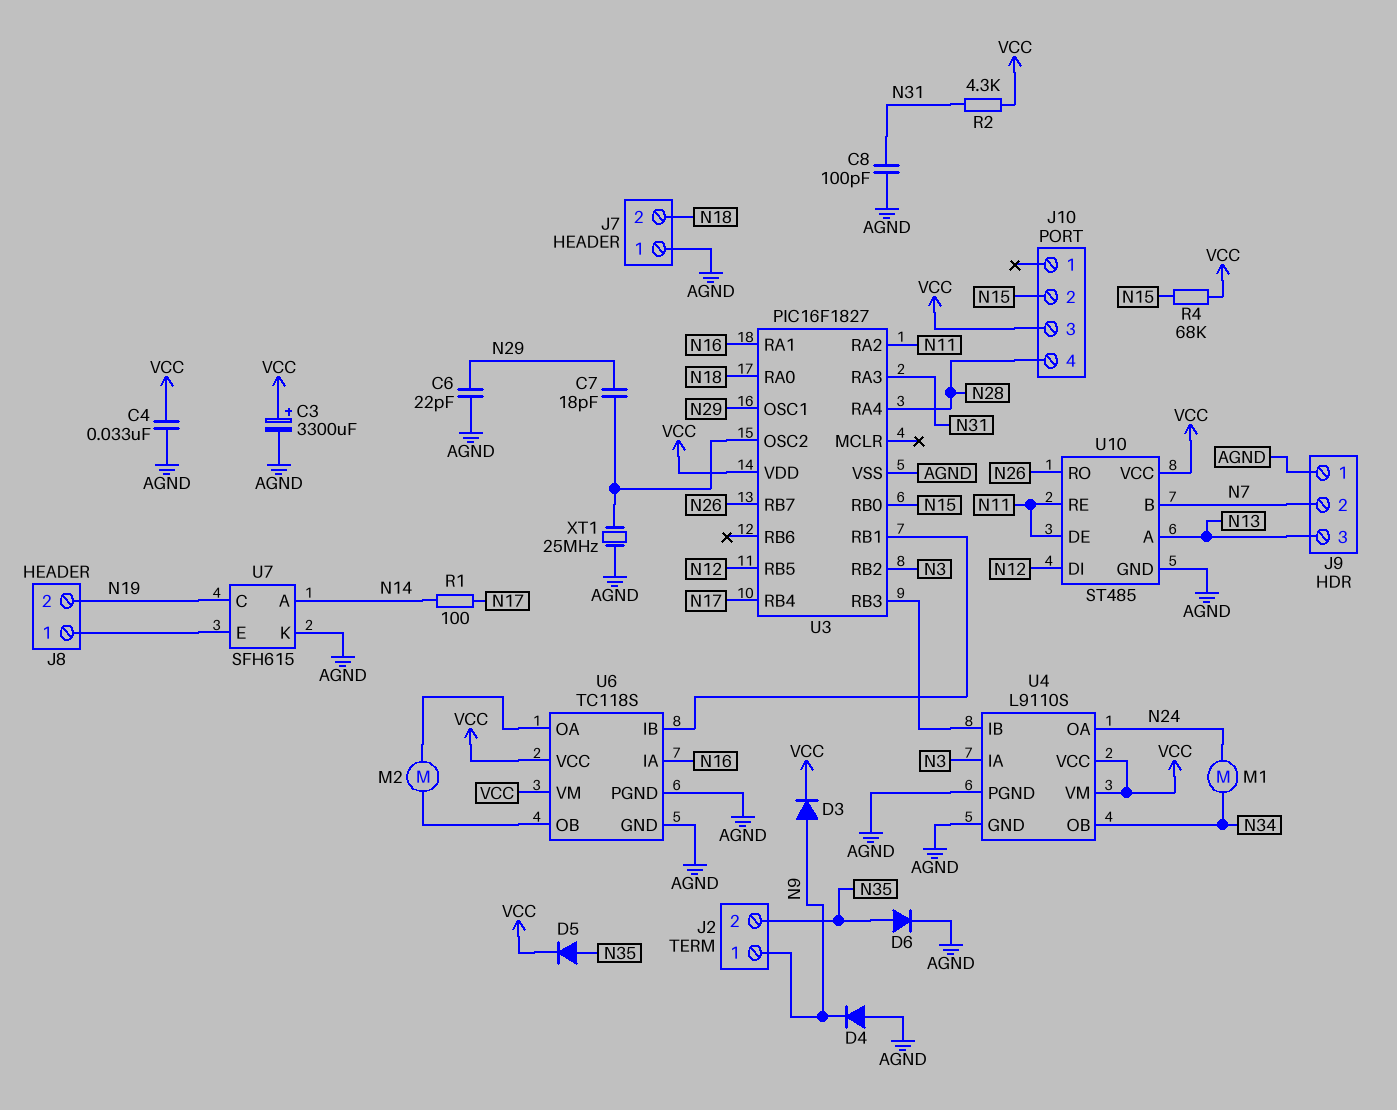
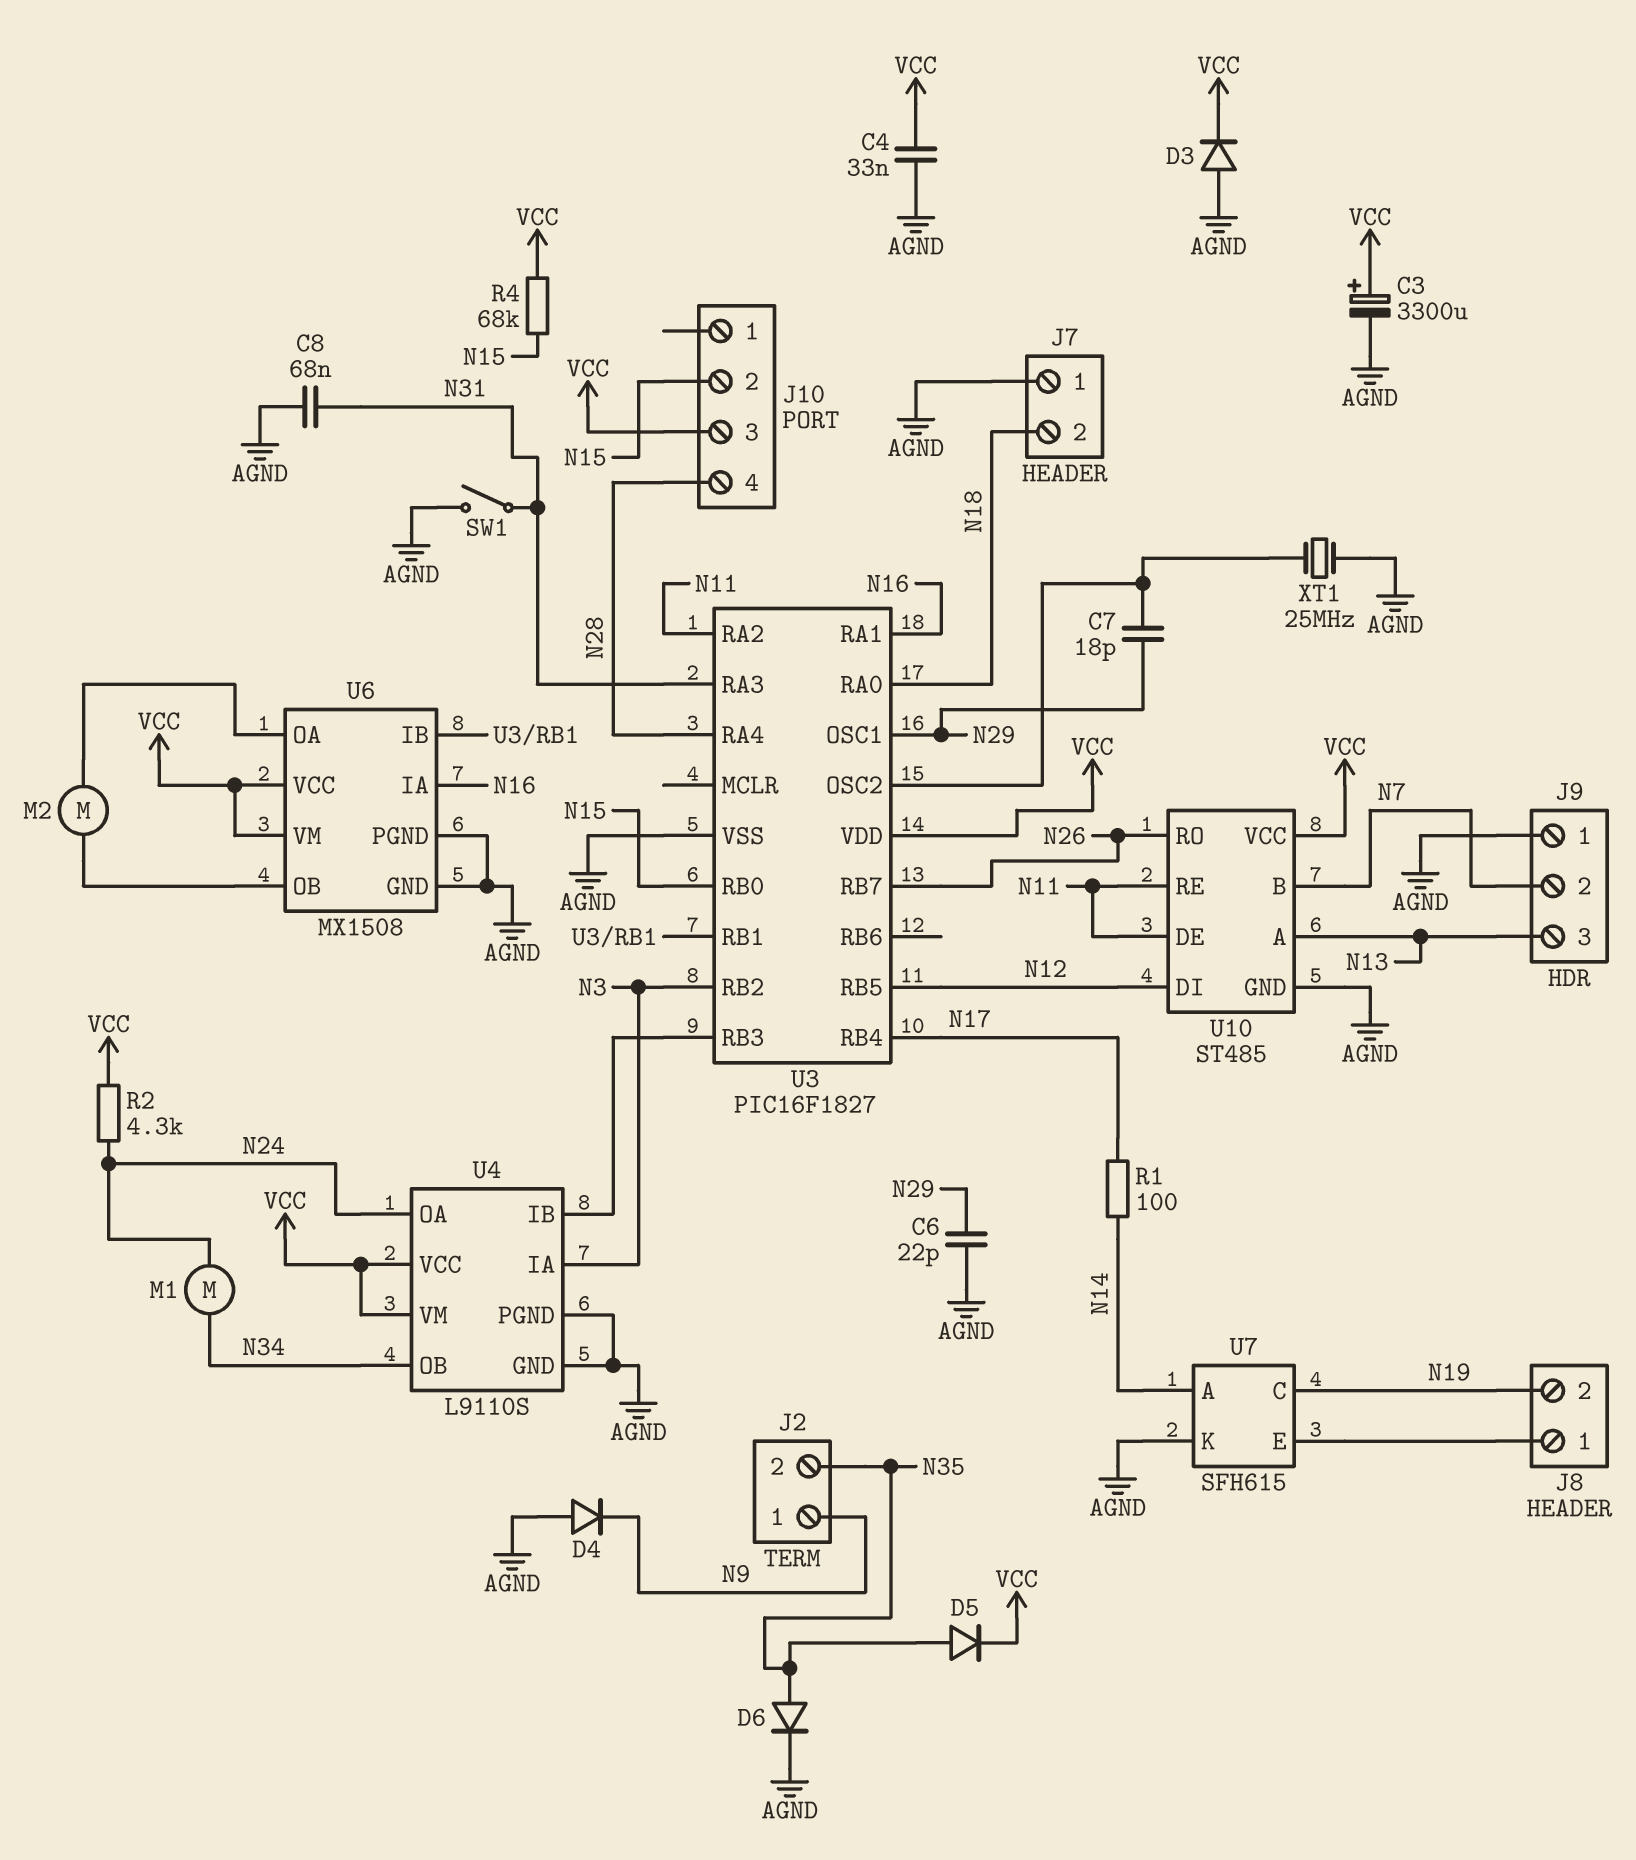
C8: 100pF (AGND, N31) -> 68nF (AGND, N31)
D3: diode (A N9, K VCC) -> diode (A AGND, K VCC)
R2: 4.3k (N31, VCC) -> 4.3k (N24, VCC)
SW1: none -> switch (AGND, N31)
U6: TC118S -> MX1508

